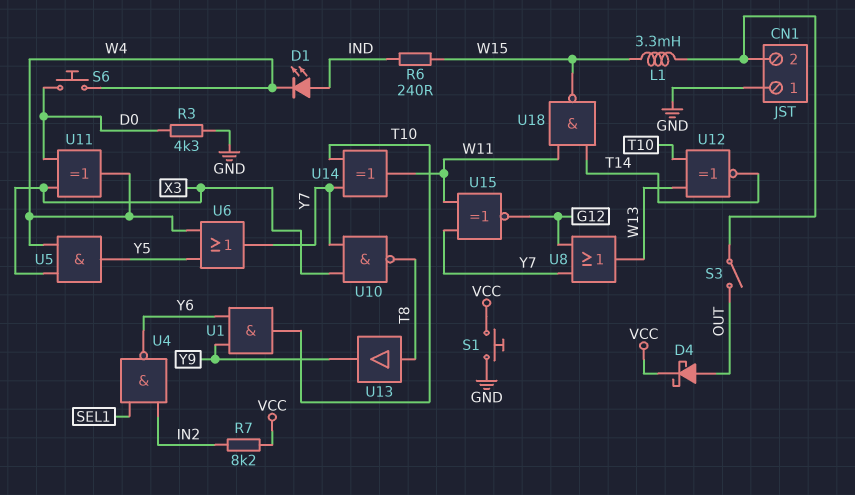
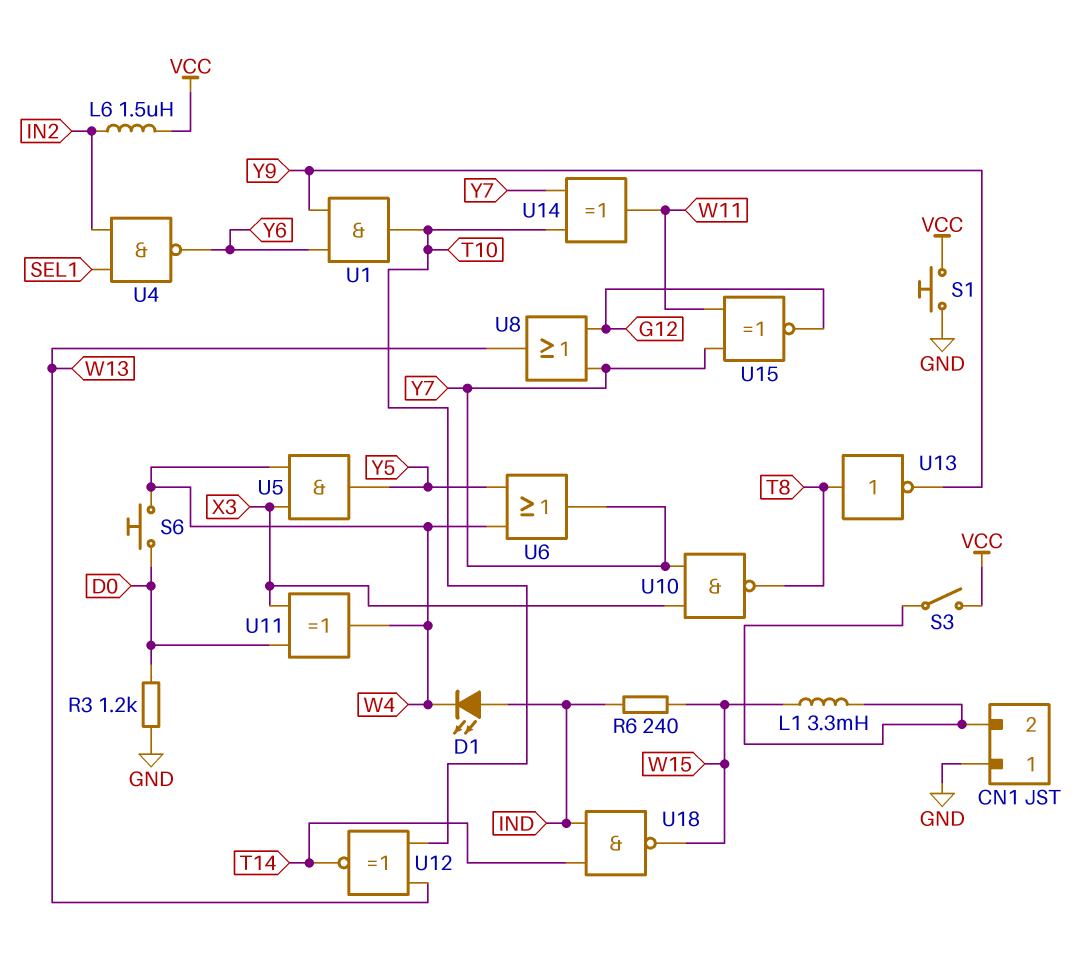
D4: schottky (A OUT, K VCC) -> none
L6: none -> 1.5uH (IN2, VCC)
R3: 4.3k (D0, GND) -> 1.2k (D0, GND)
R7: 8.2k (IN2, VCC) -> none
S3: switch (CN1/2, OUT) -> switch (CN1/2, VCC)
U13: buffer (in T8, out Y9) -> NOT (in T8, out Y9)
U18: NAND (in T14, in W11, out W15) -> NAND (in IND, in T14, out W15)

